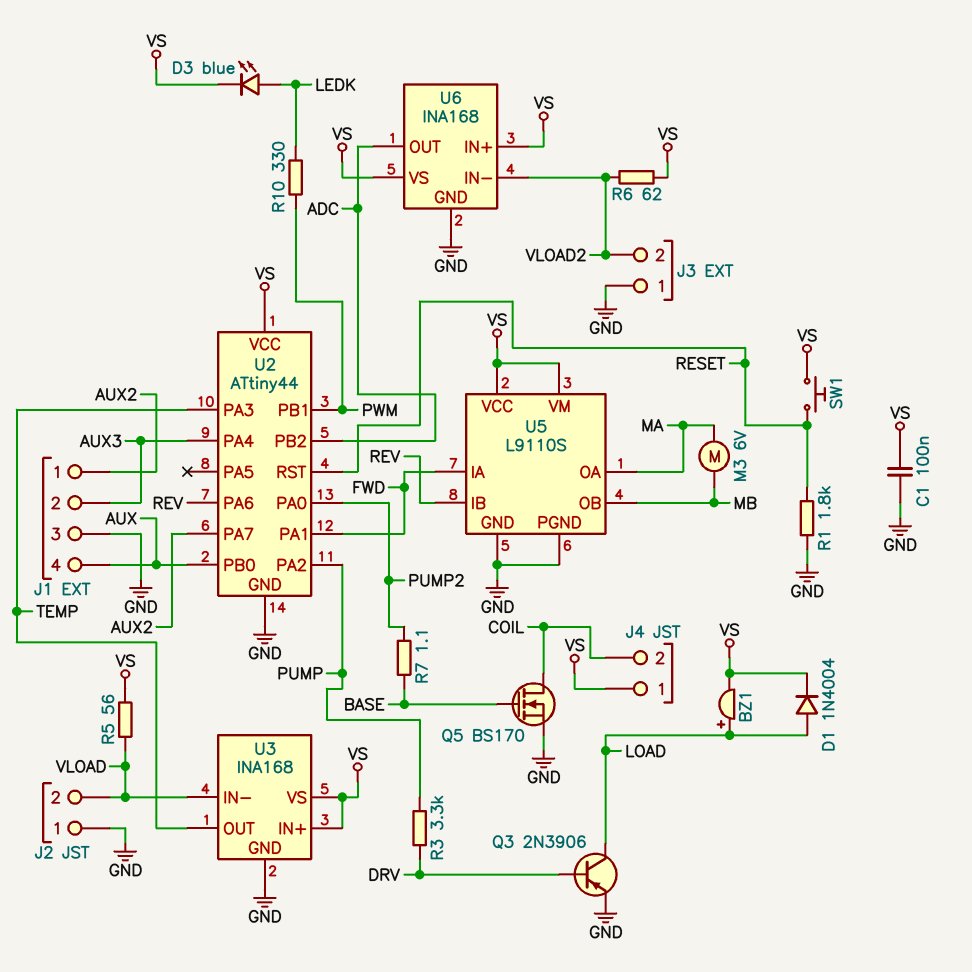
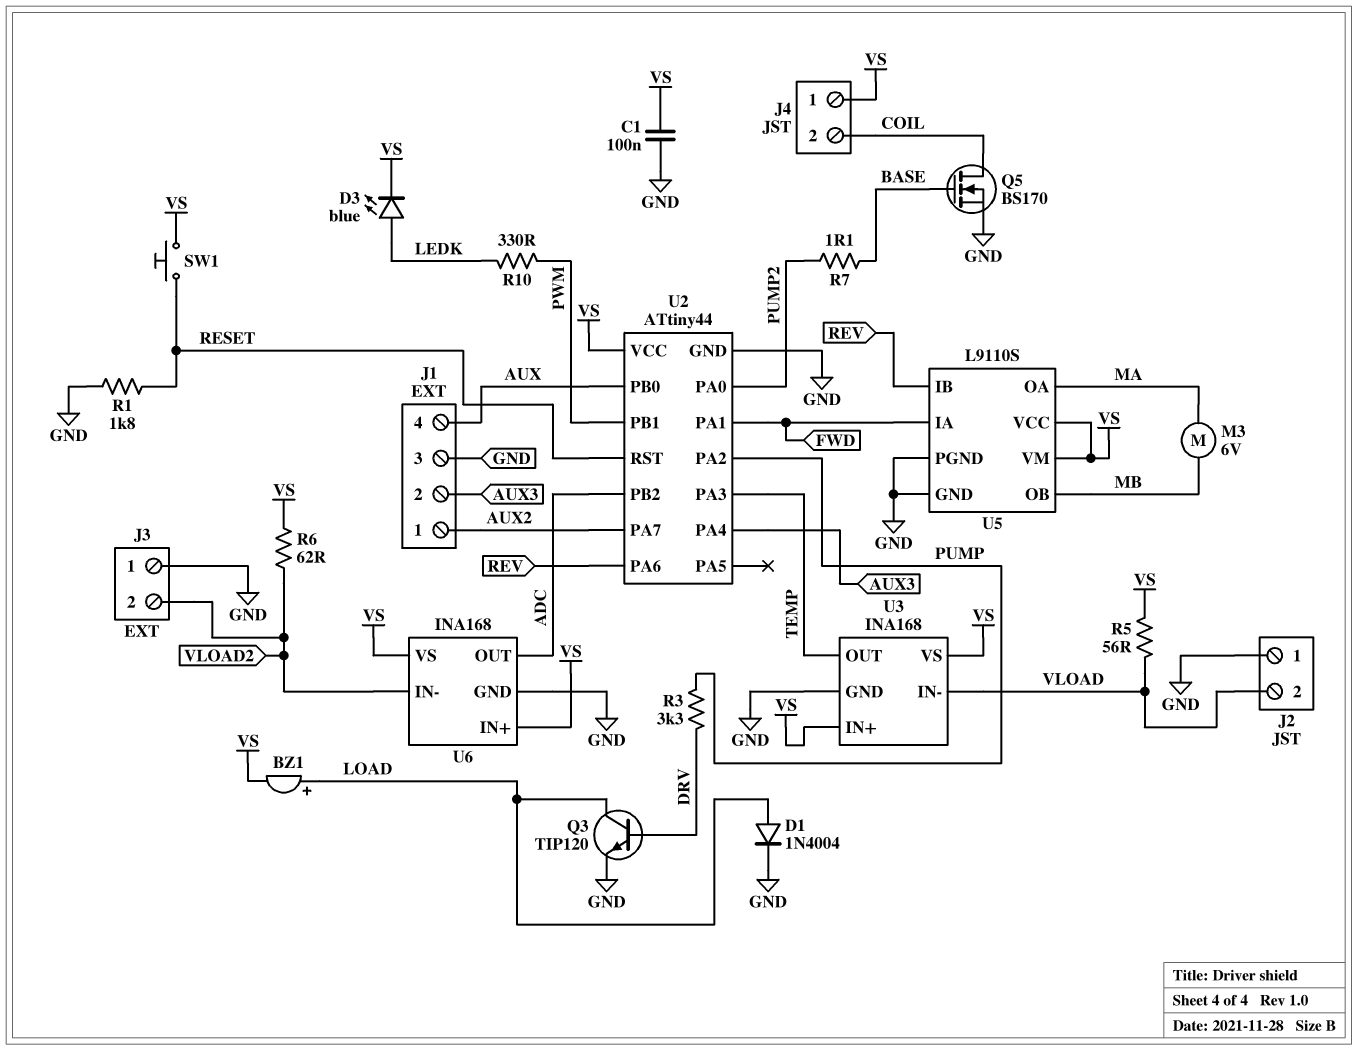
D1: diode 1N4004 (A LOAD, K VS) -> diode 1N4004 (A LOAD, K GND)
Q3: PNP 2N3906 (B DRV, C LOAD, E GND) -> NPN TIP120 (B DRV, C LOAD, E GND)

